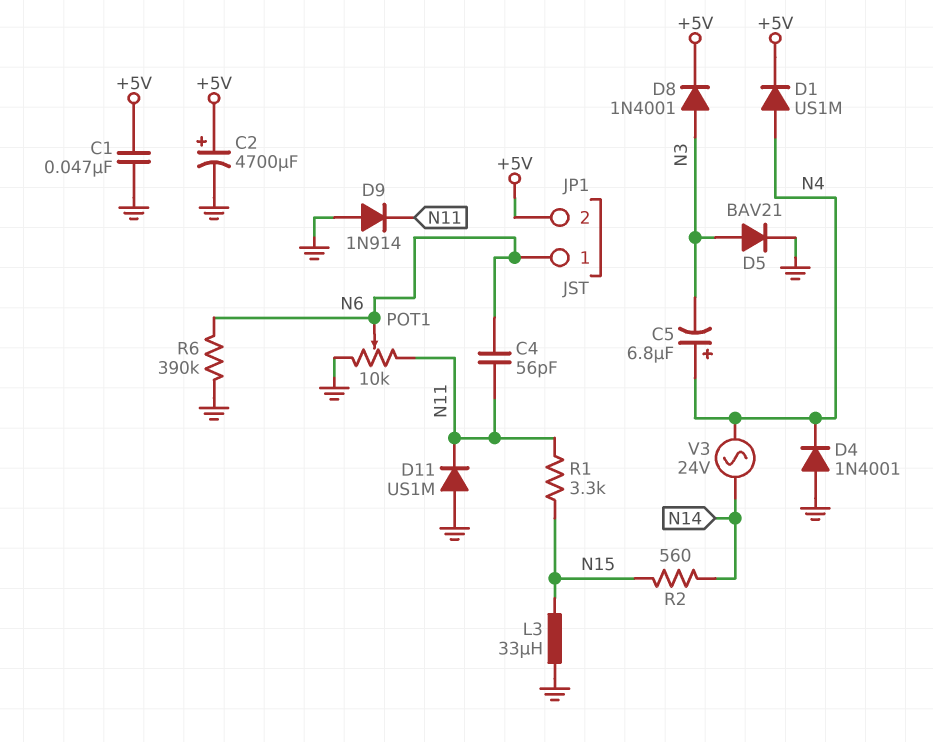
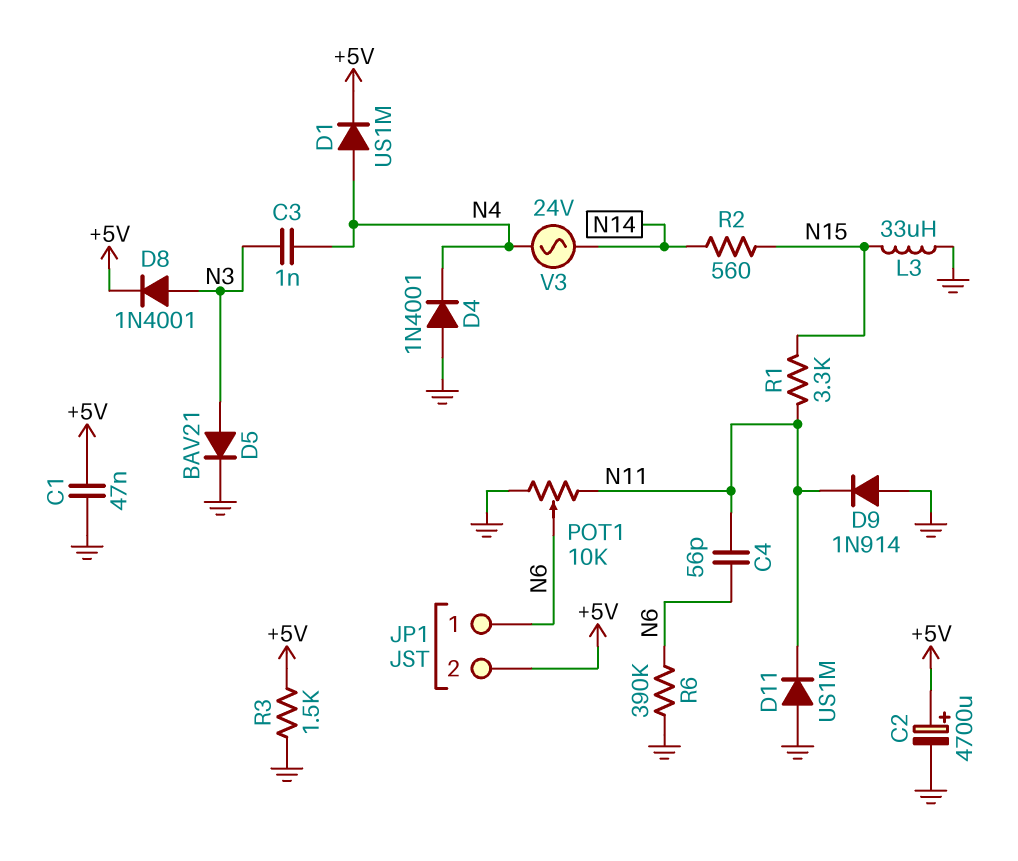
C3: none -> 1nF (N3, N4)
C5: 6.8uF (plus N4, minus N3) -> none
R3: none -> 1.5k (+5V, GND)

